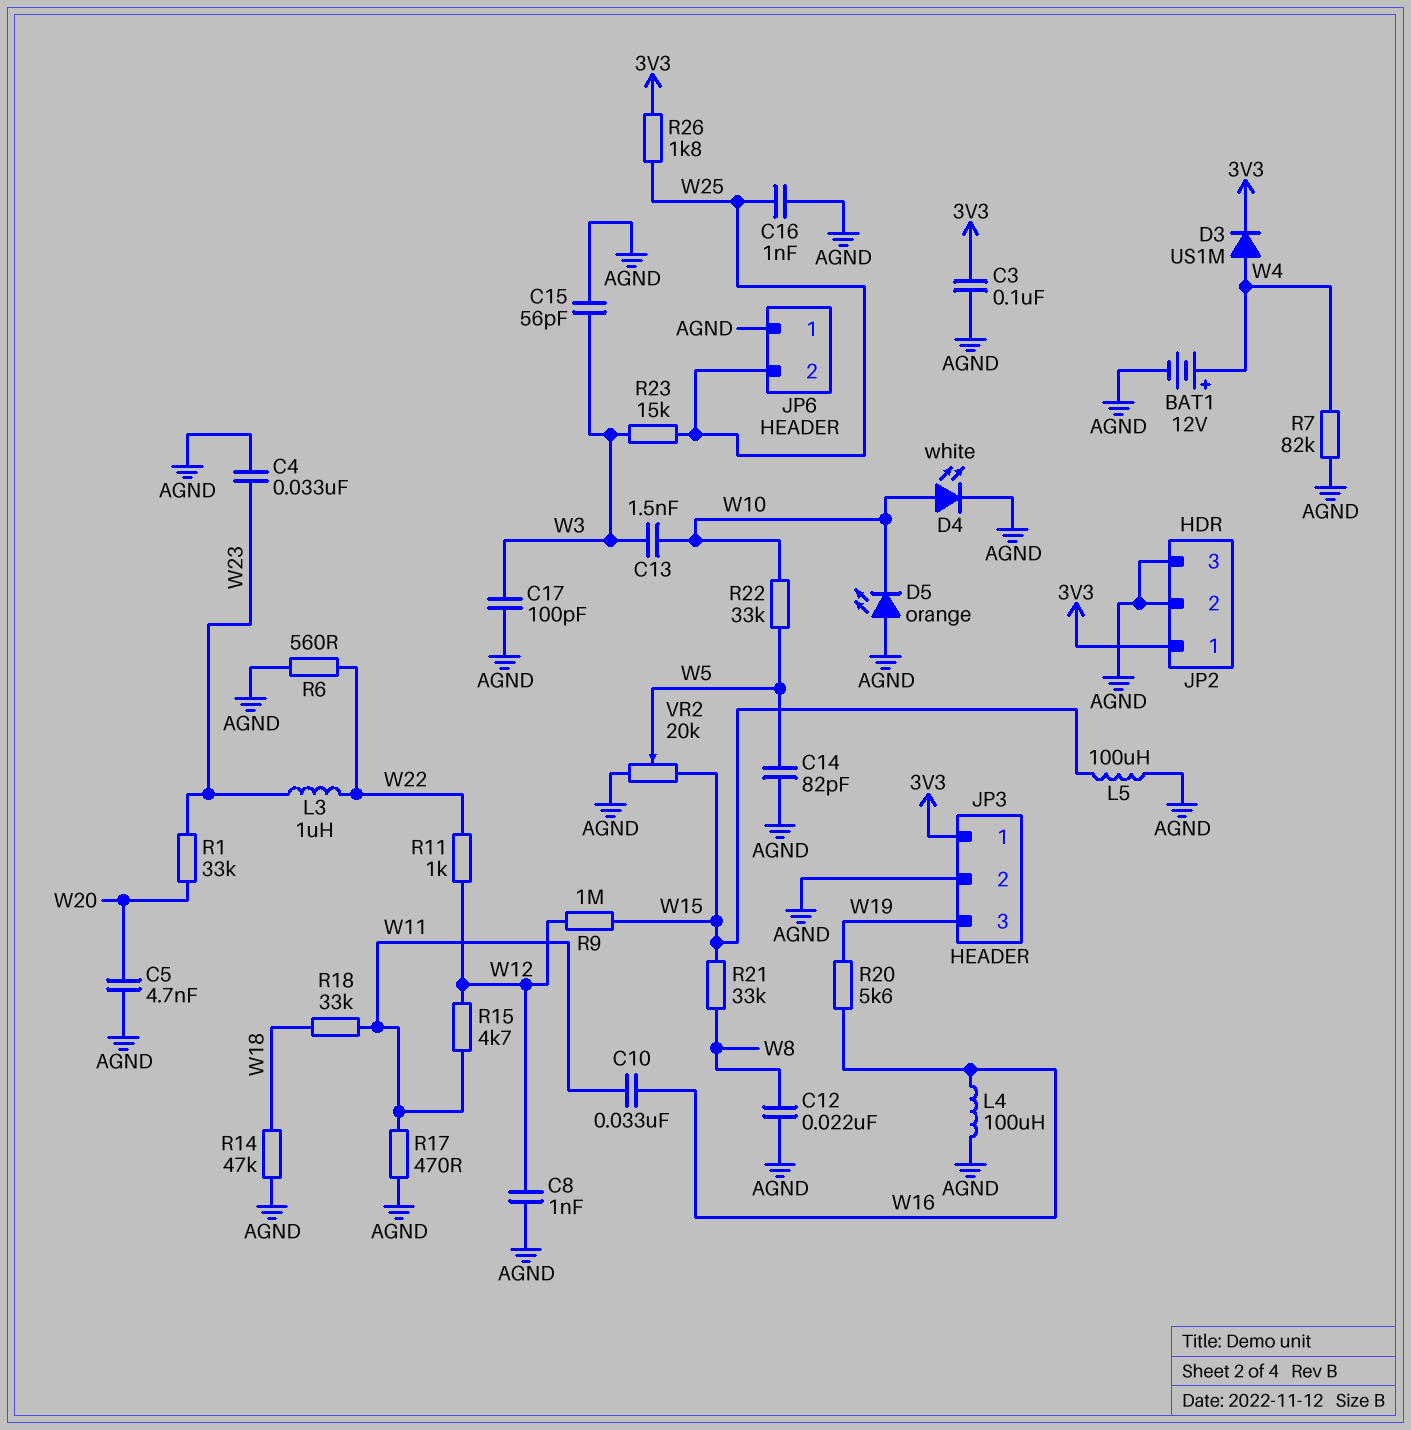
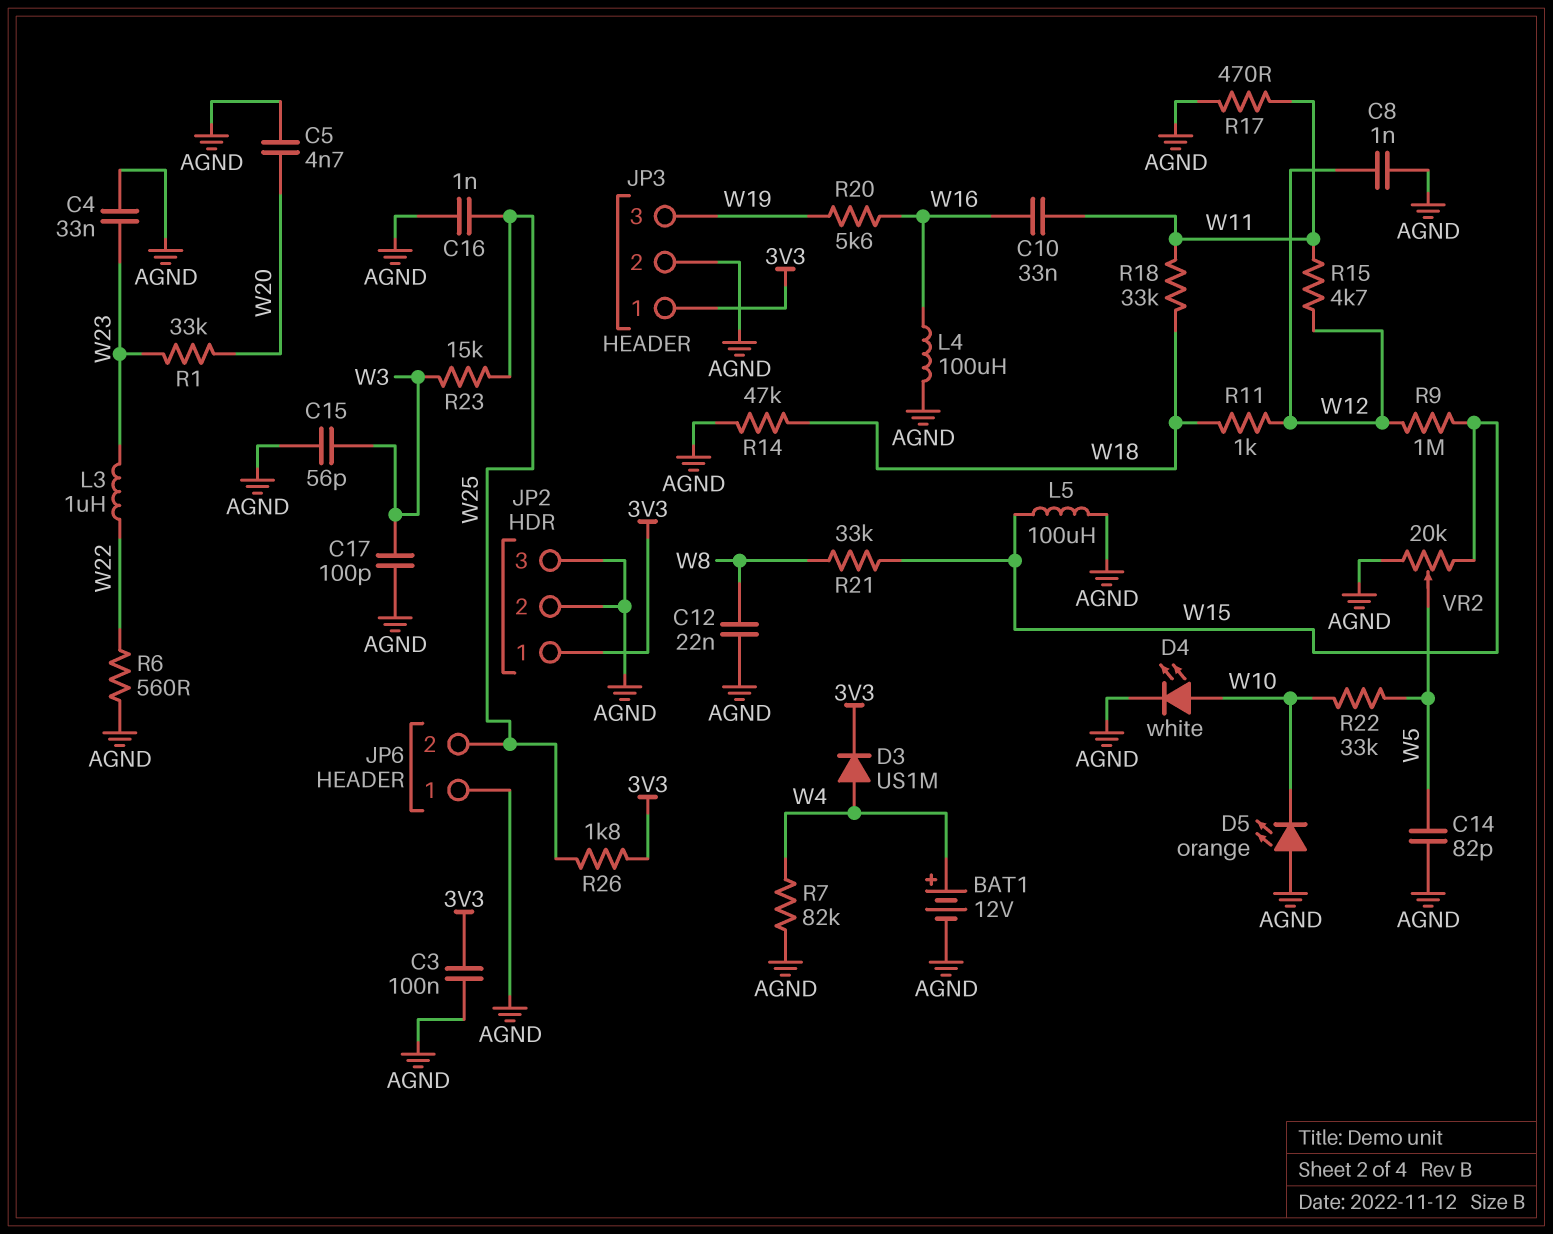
C13: 1.5nF (W3, W10) -> none
R11: 1k (W12, W22) -> 1k (W12, W18)

